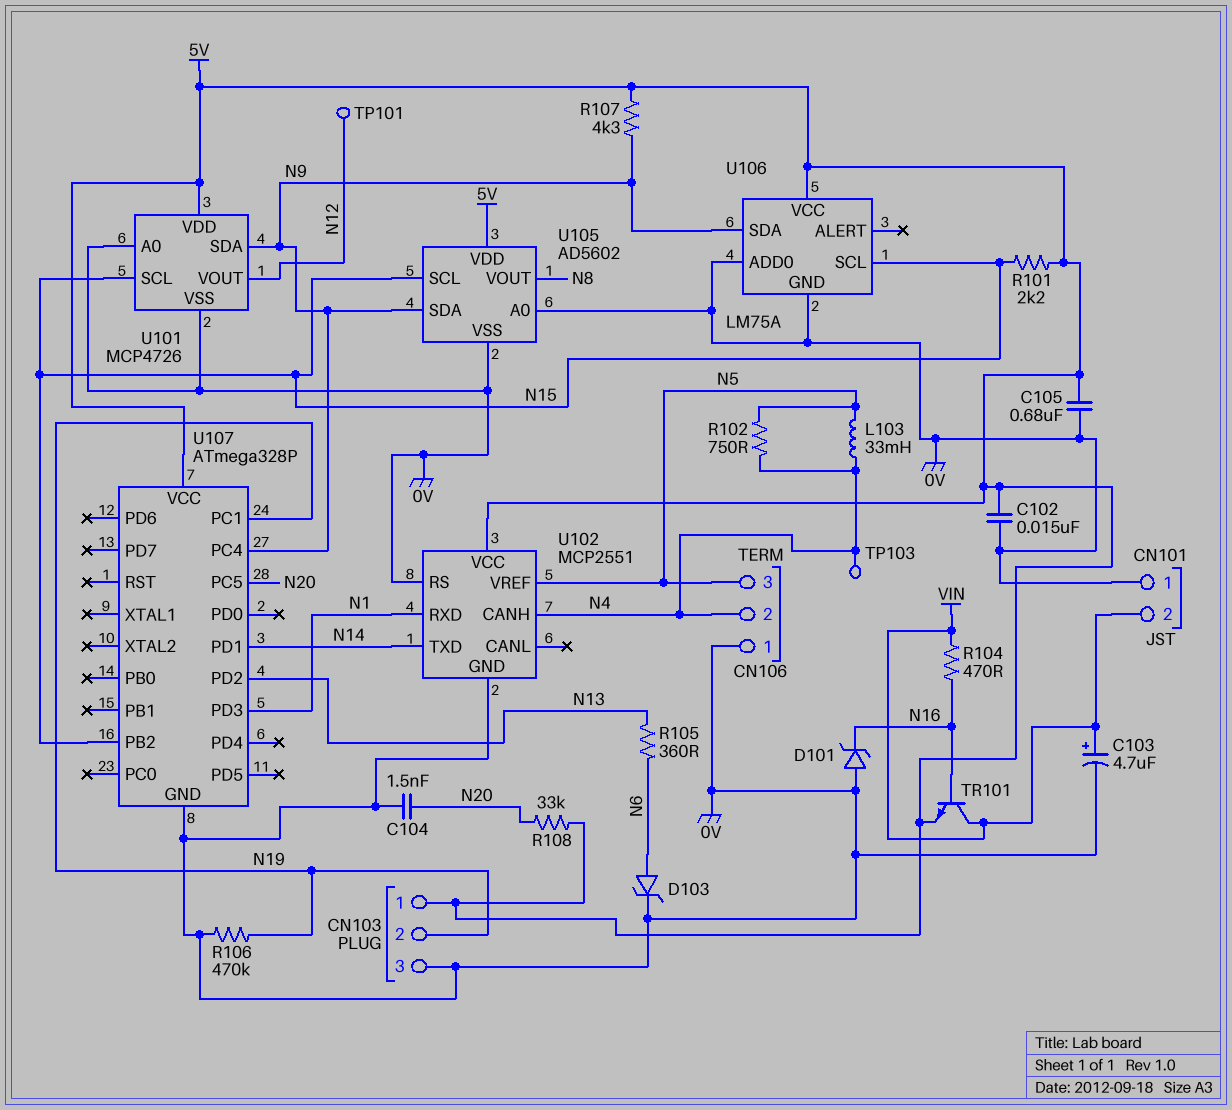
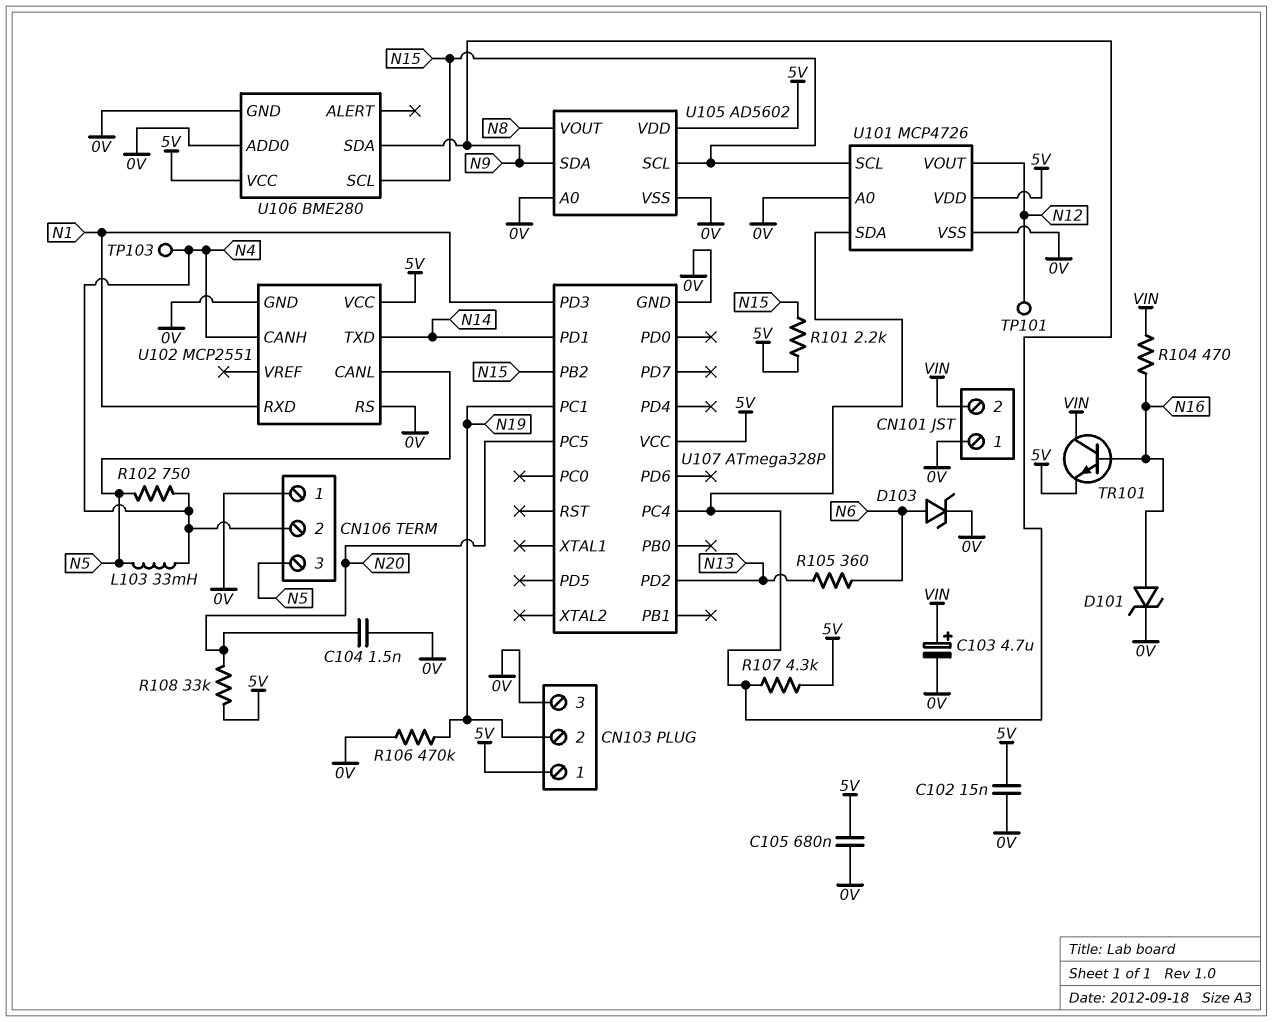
D101: zener (A 0V, K N16) -> zener (A N16, K 0V)
U102 pin CANL: none -> N5
U102 pin VREF: N5 -> none
U106: LM75A -> BME280

